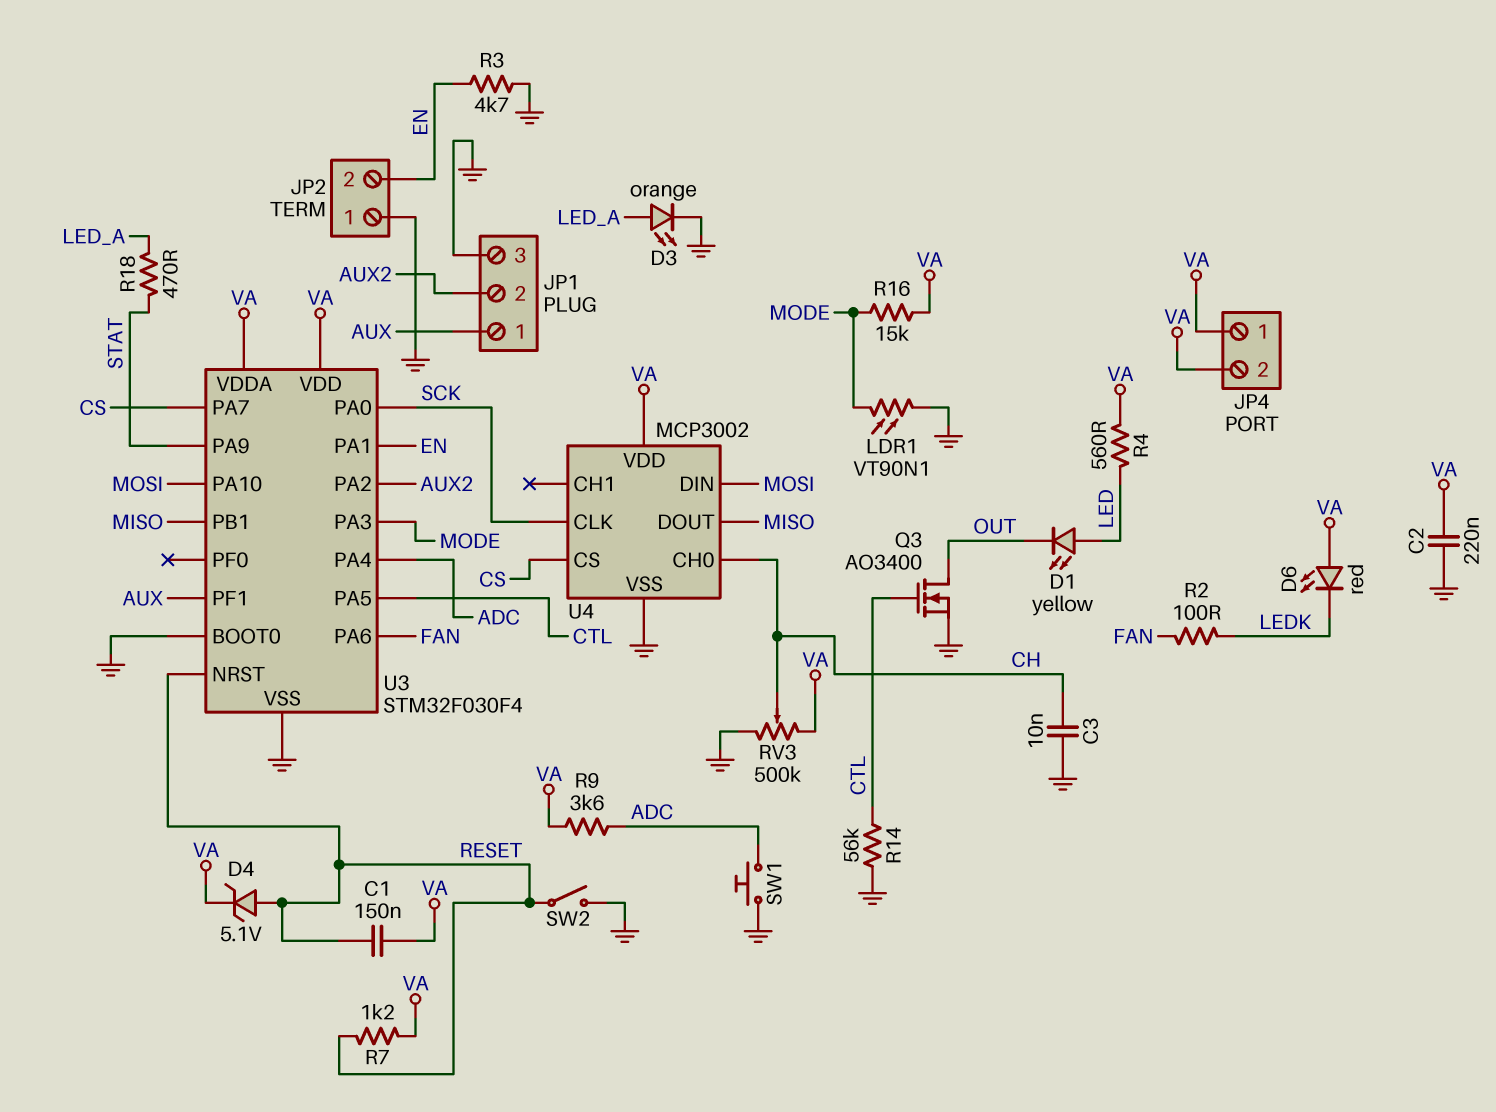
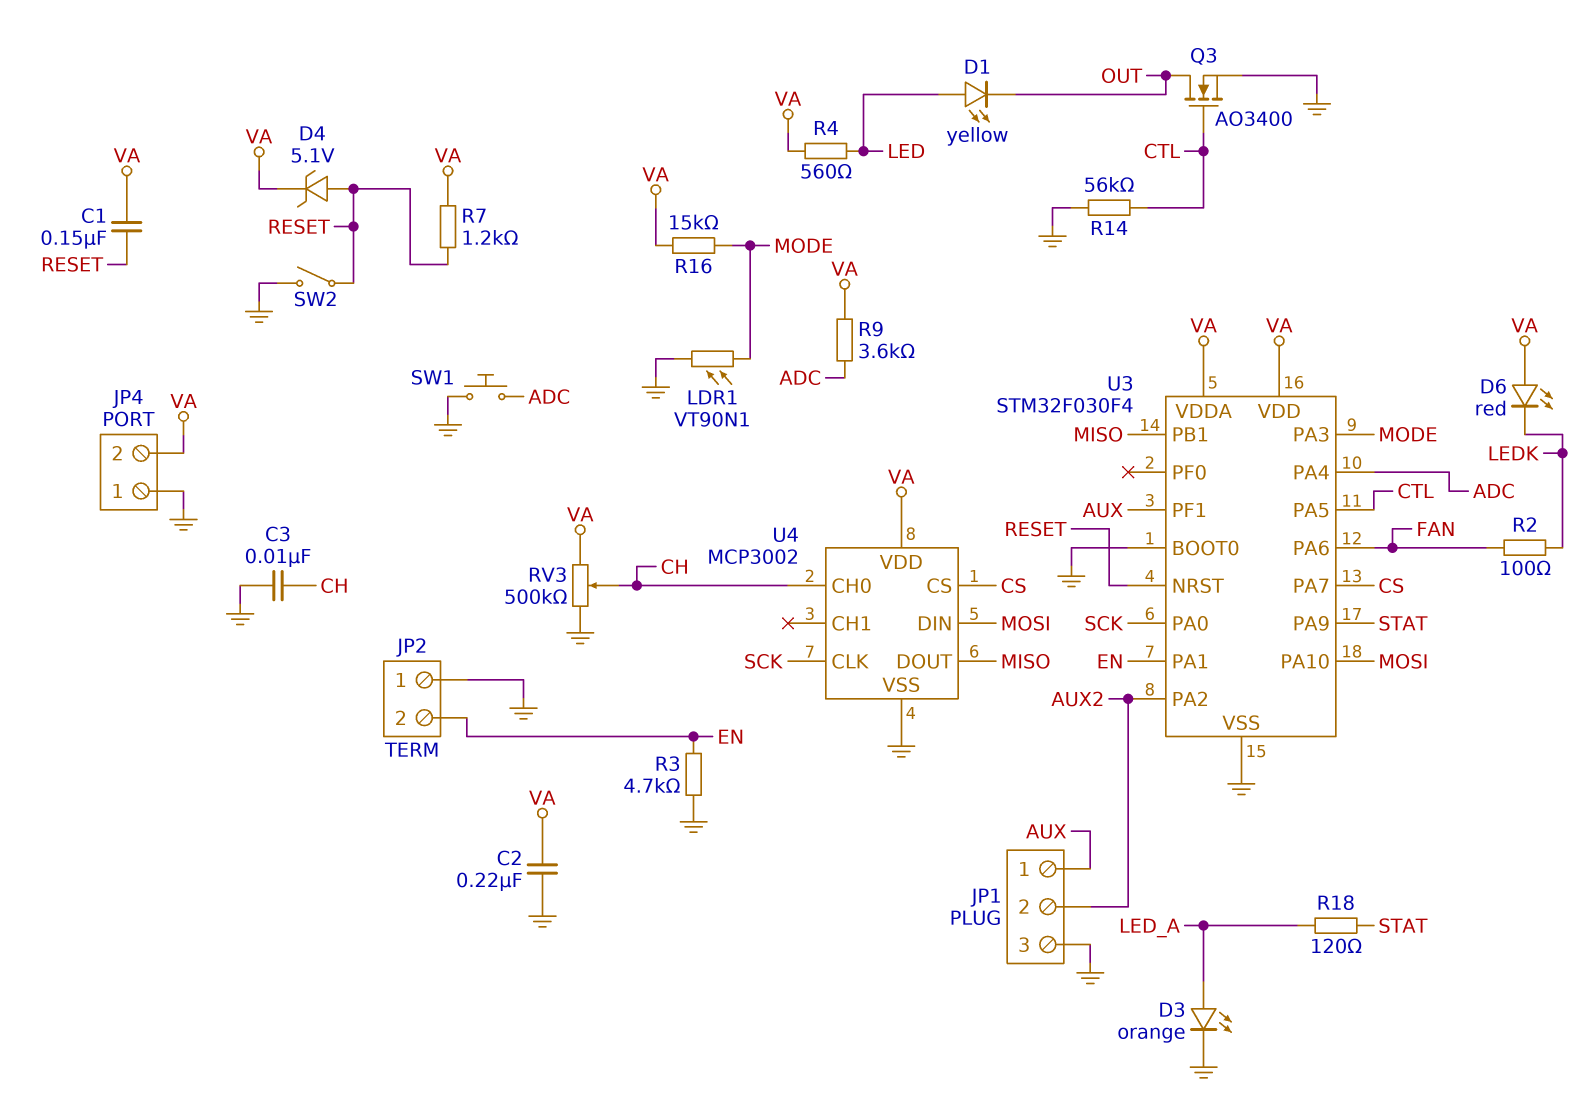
JP4 pin 1: VA -> GND
R18: 470 (LED_A, STAT) -> 120 (LED_A, STAT)

